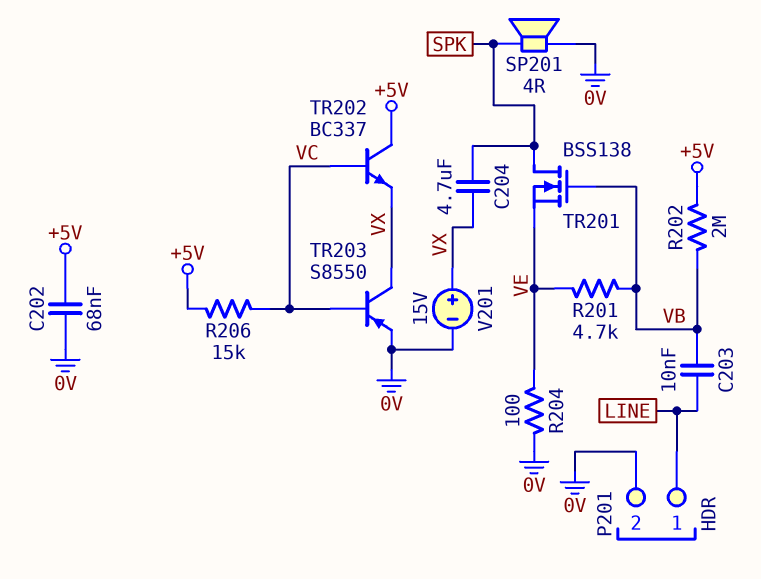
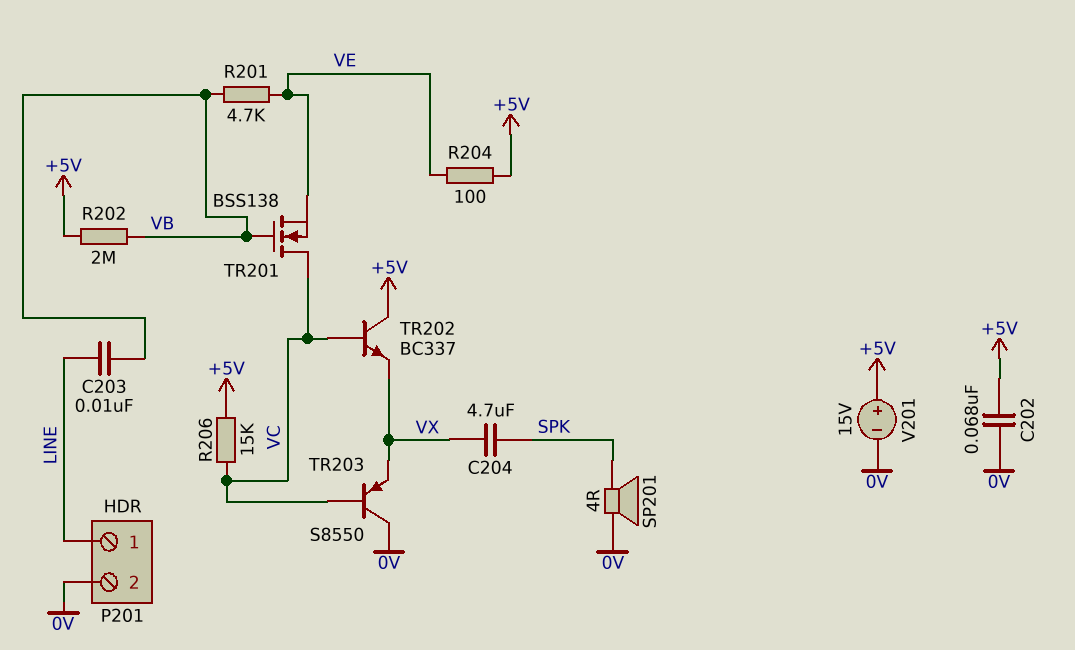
R204: 100 (0V, VE) -> 100 (+5V, VE)
TR201: NMOS BSS138 (G VB, D SPK, S VE) -> NMOS BSS138 (G VB, D VC, S VE)
TR203: PNP S8550 (B VC, C VX, E 0V) -> PNP S8550 (B VC, C 0V, E VX)
V201: 15V (plus VX, minus 0V) -> 15V (plus +5V, minus 0V)

